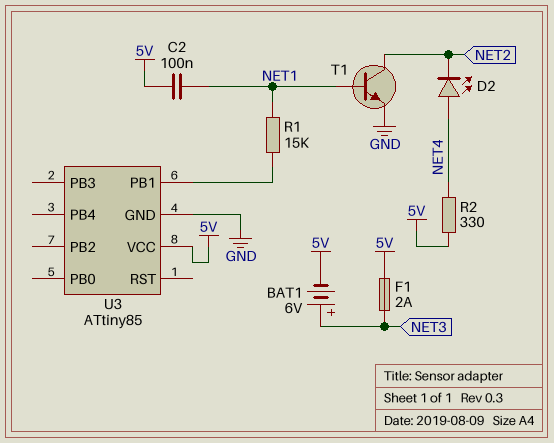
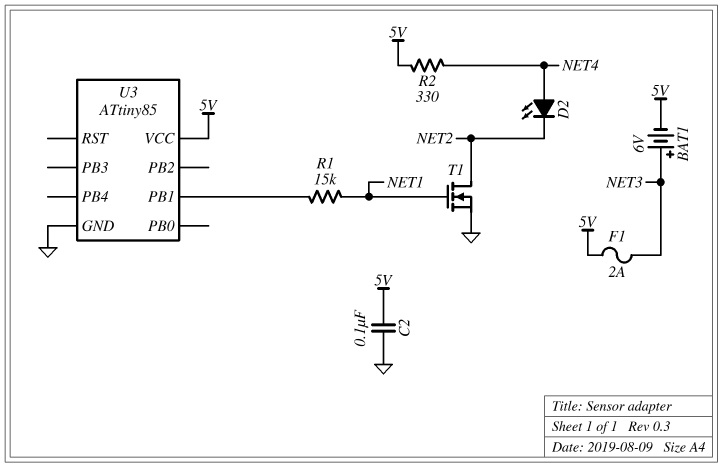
C2: 100nF (5V, NET1) -> 100nF (5V, GND)
T1: NPN (B NET1, C NET2, E GND) -> NMOS (G NET1, D NET2, S GND)

